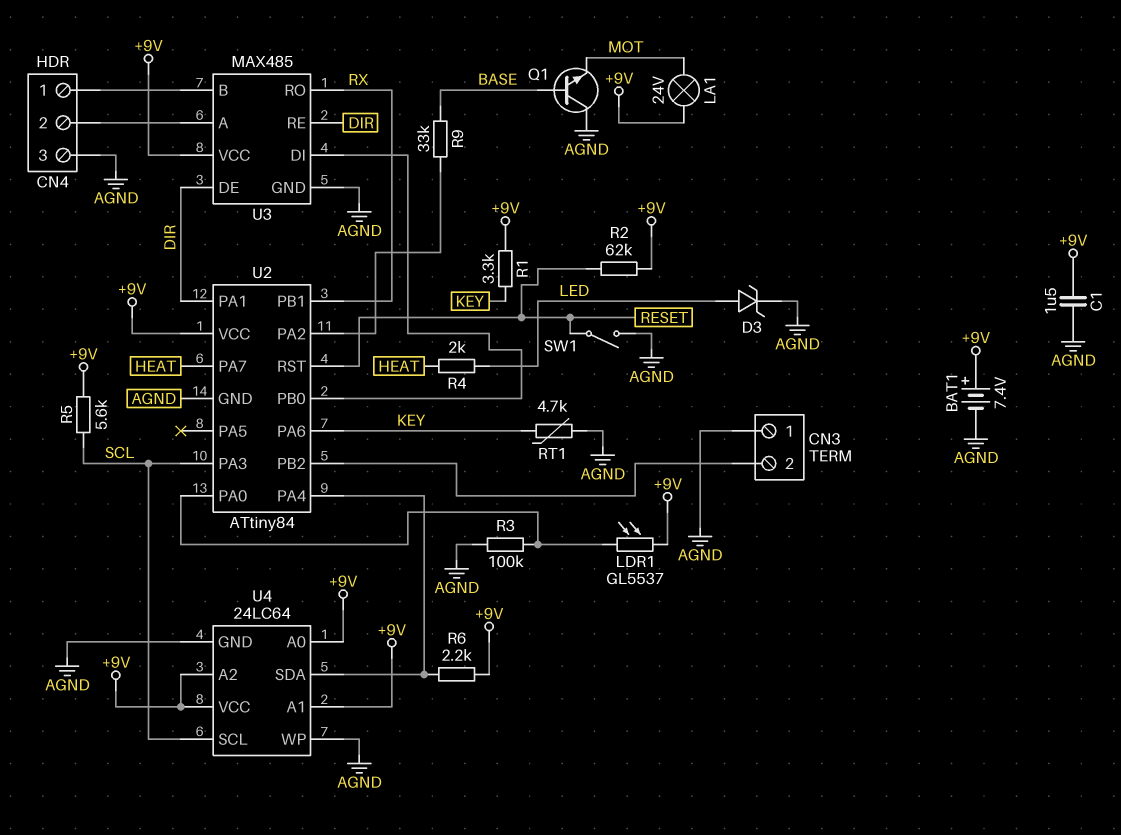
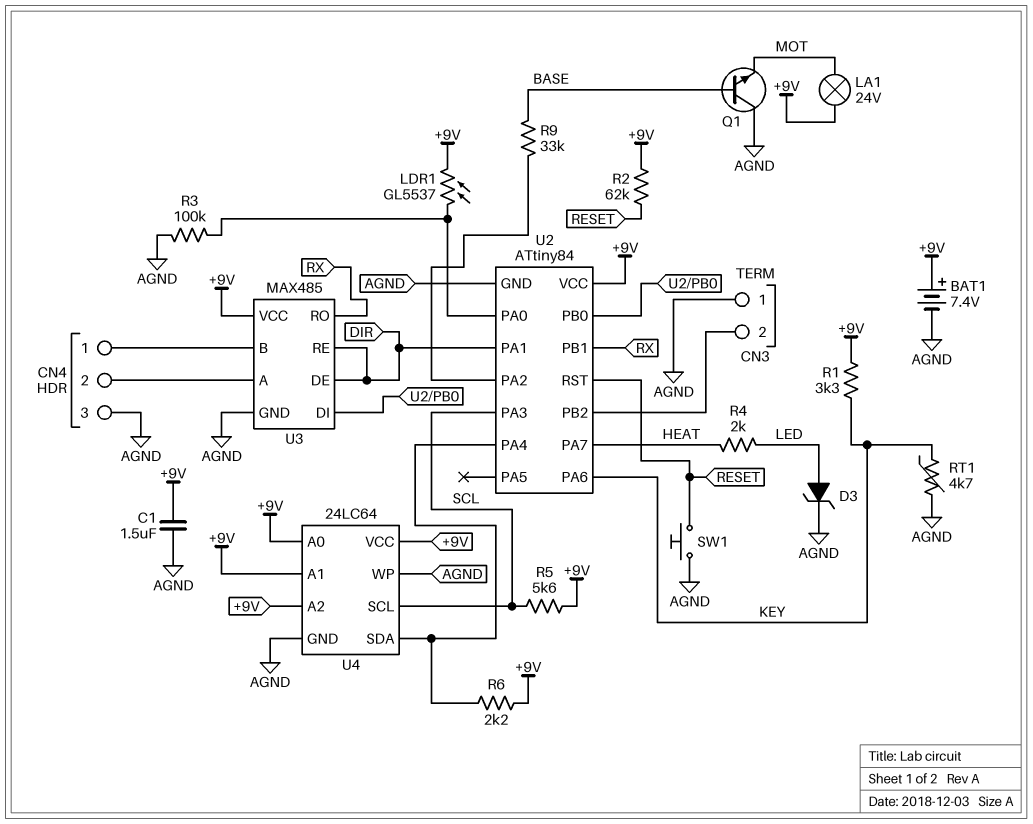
SW1: switch (AGND, RESET) -> button (AGND, RESET)

